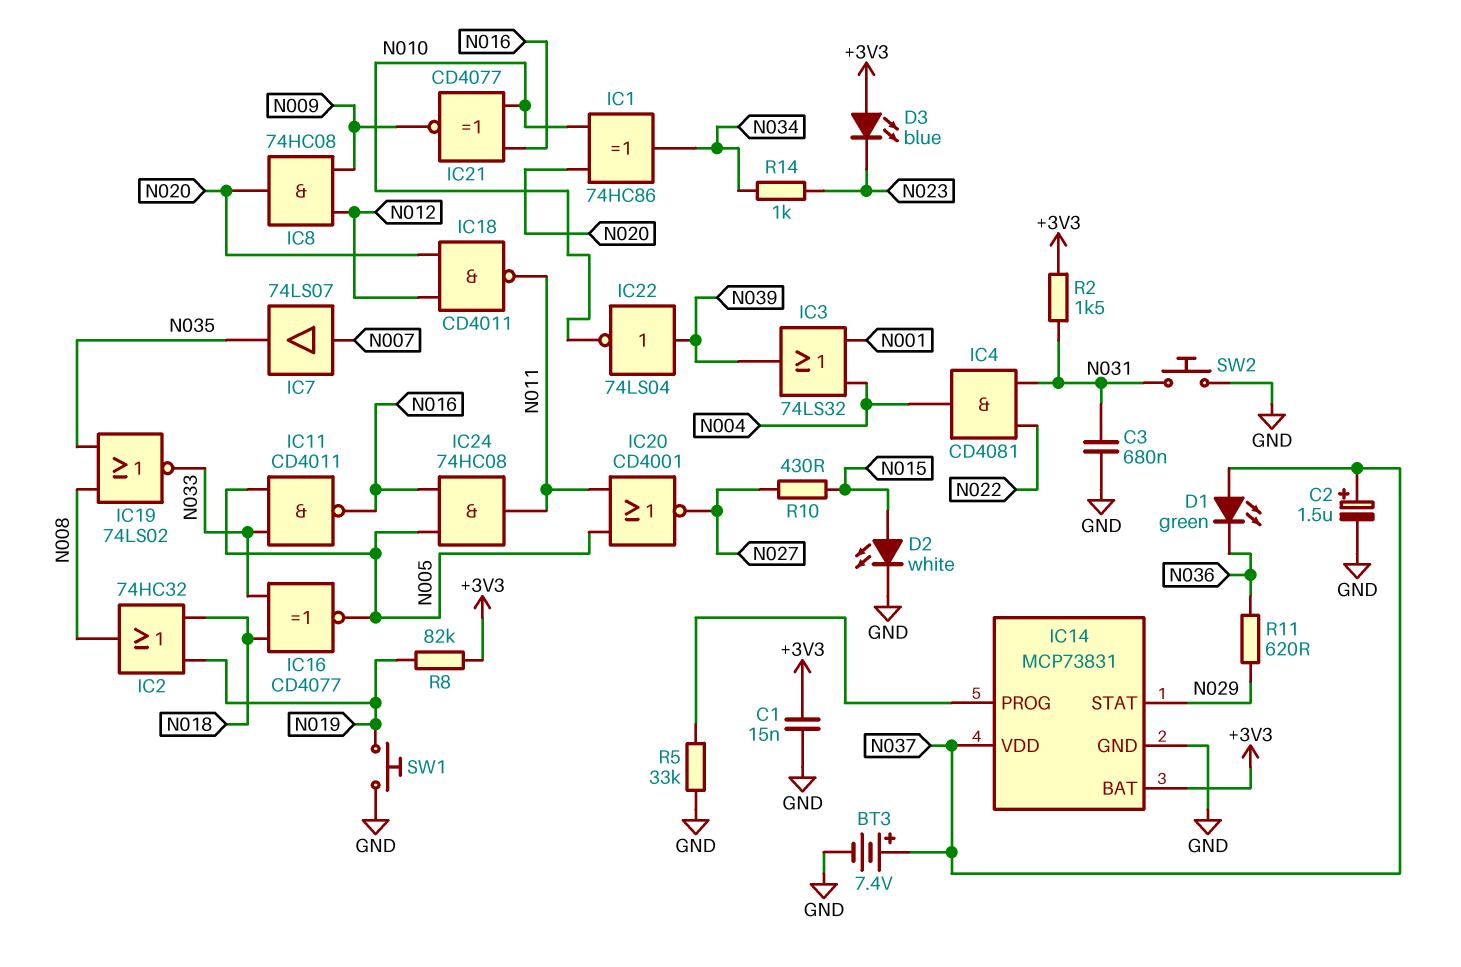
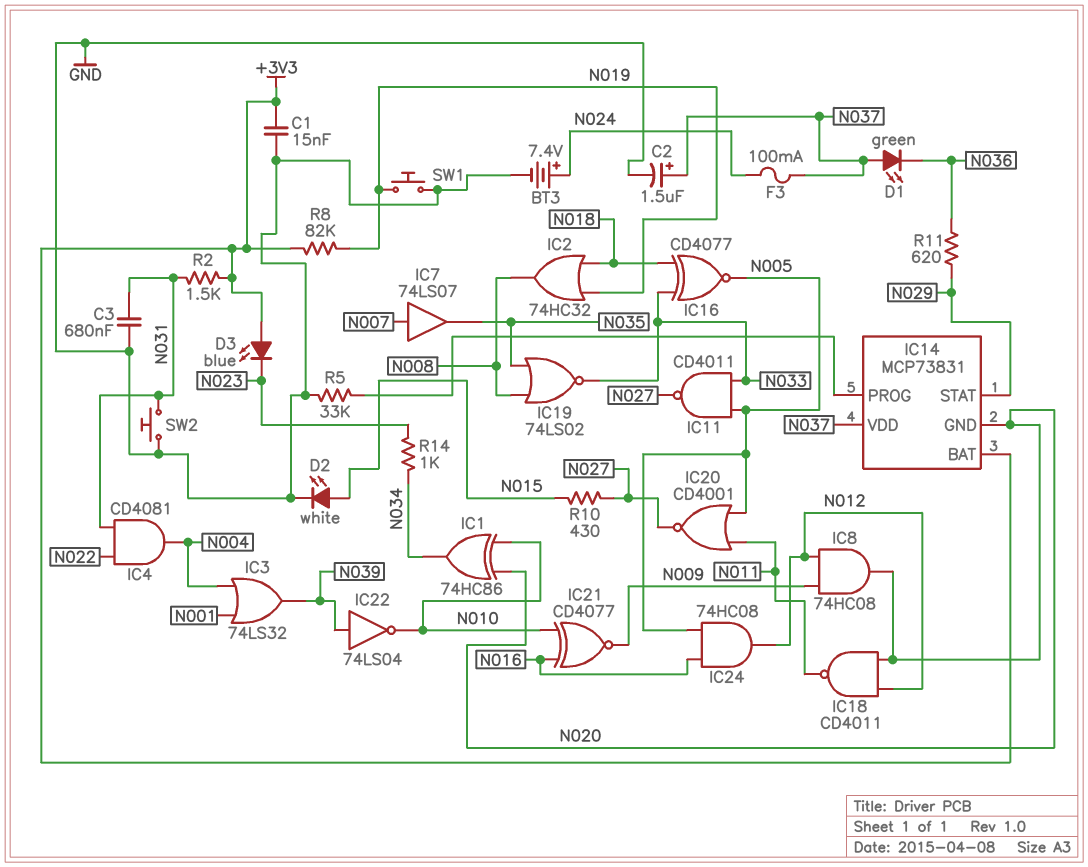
BT3: 7.4V (plus N037, minus GND) -> 7.4V (plus N024, minus GND)
F3: none -> 100mA (N024, N037)
IC11: NAND CD4011 (in N005, in N033, out N016) -> NAND CD4011 (in N005, in N033, out N027)
IC14 pin GND: GND -> N020
IC24: AND 74HC08 (in N005, in N016, out N011) -> AND 74HC08 (in N005, in N016, out N012)

